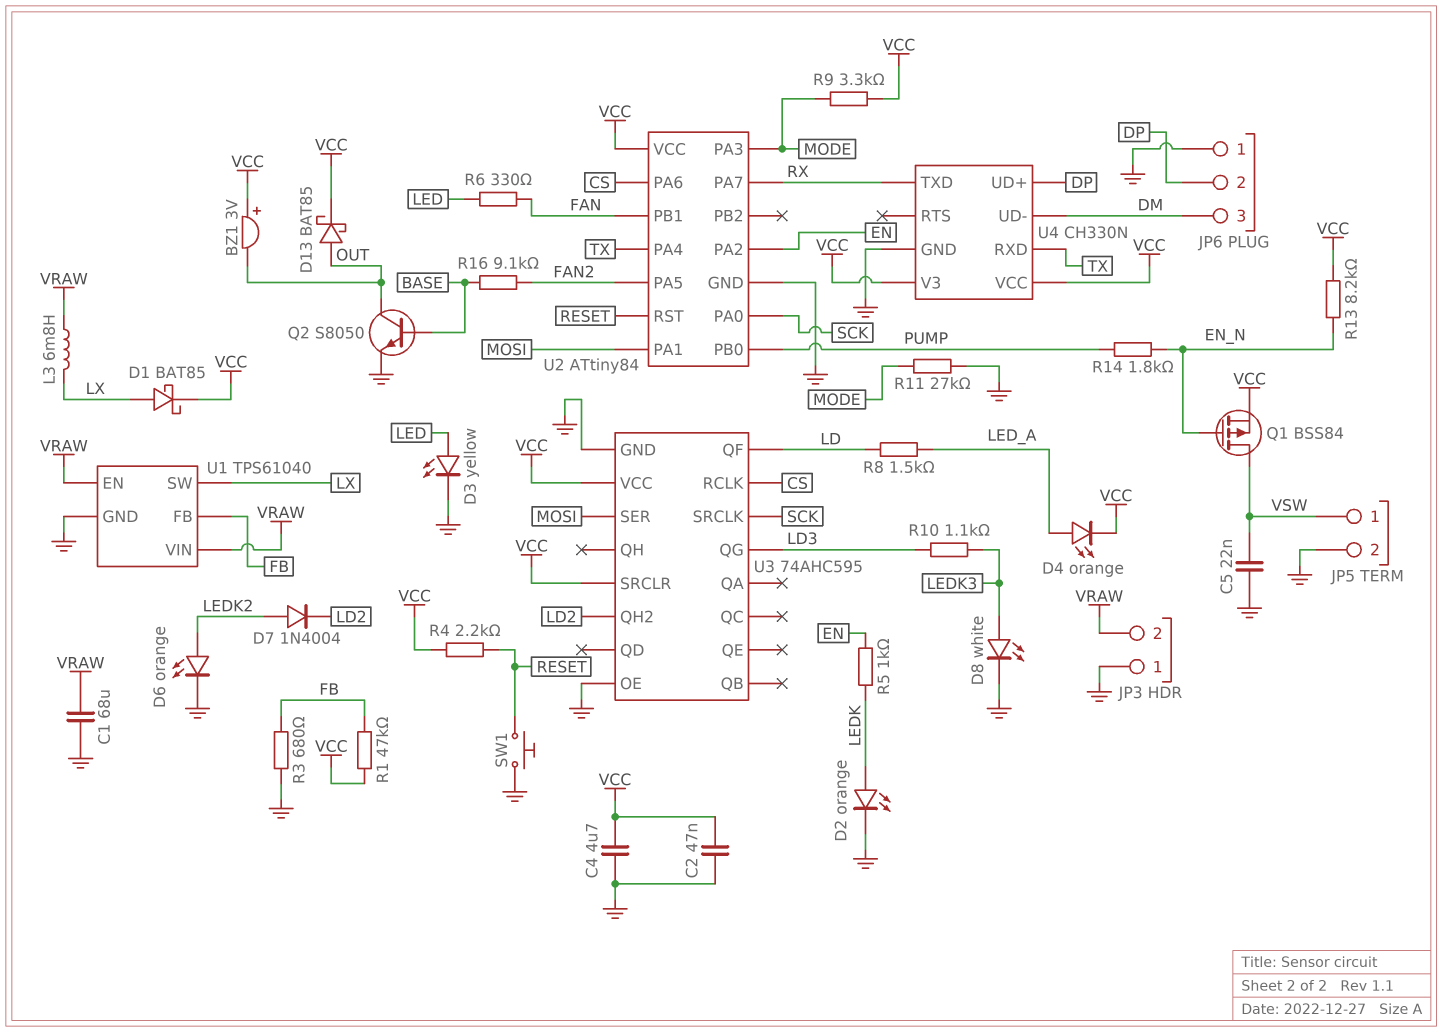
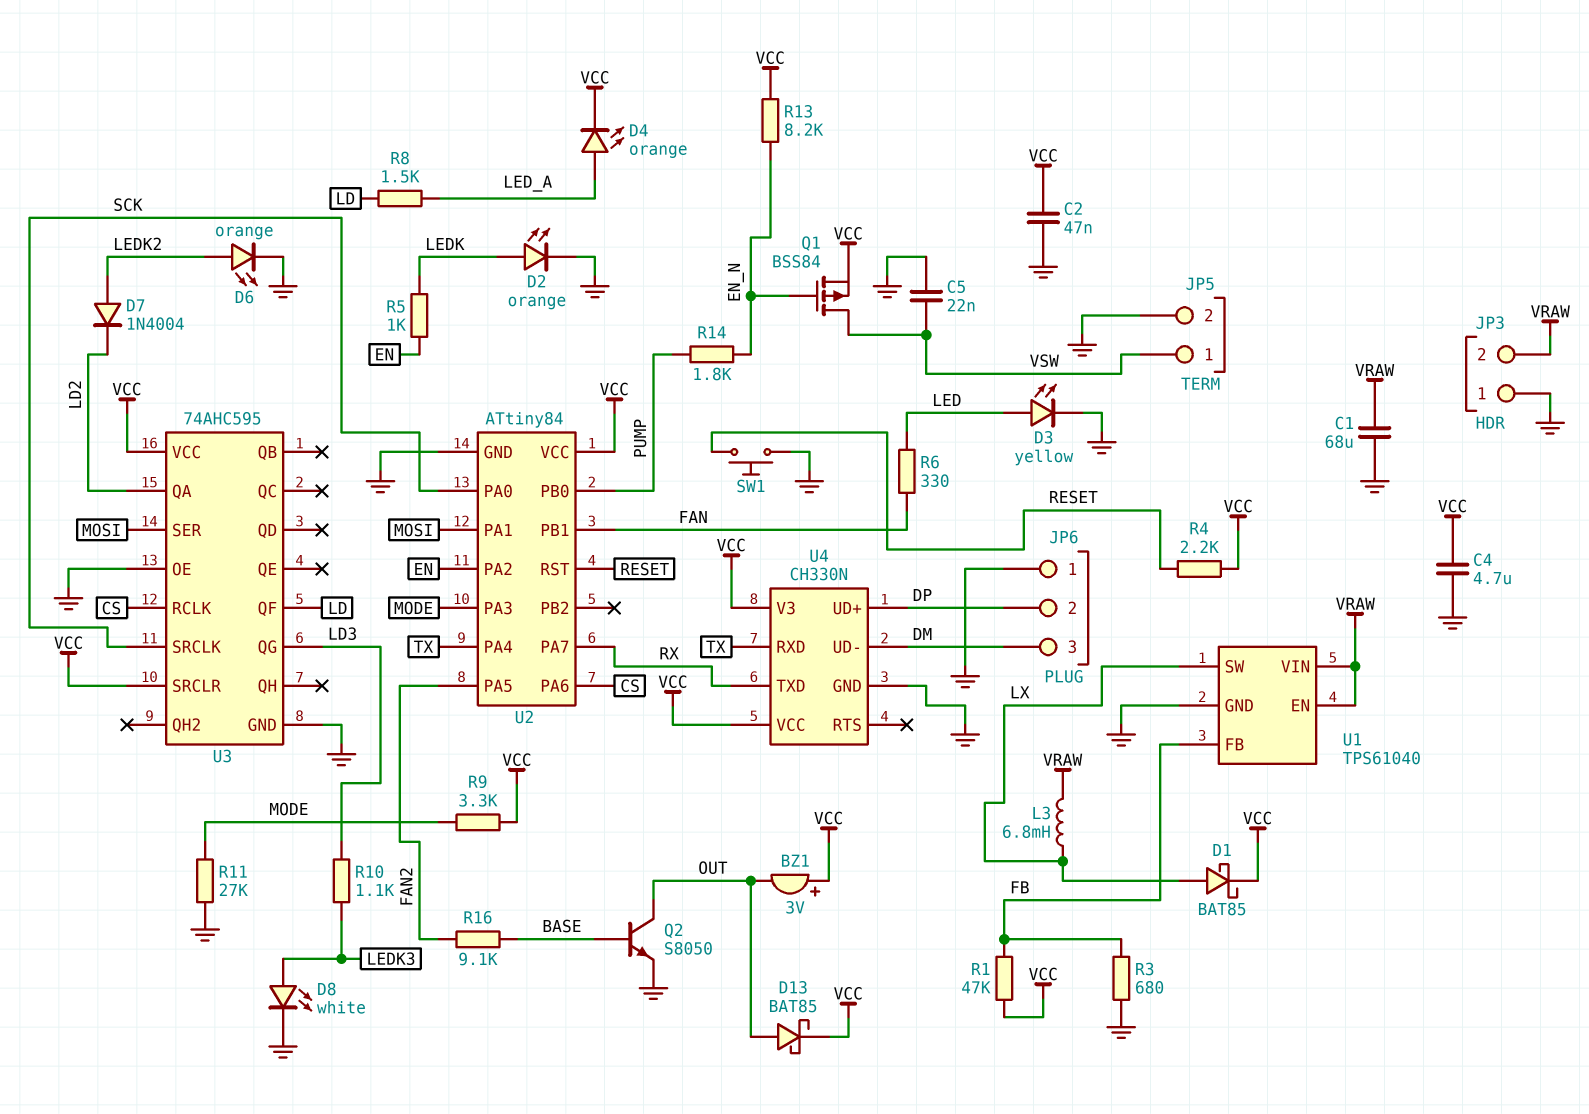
U3 pin QA: none -> LD2
U3 pin QH2: LD2 -> none

